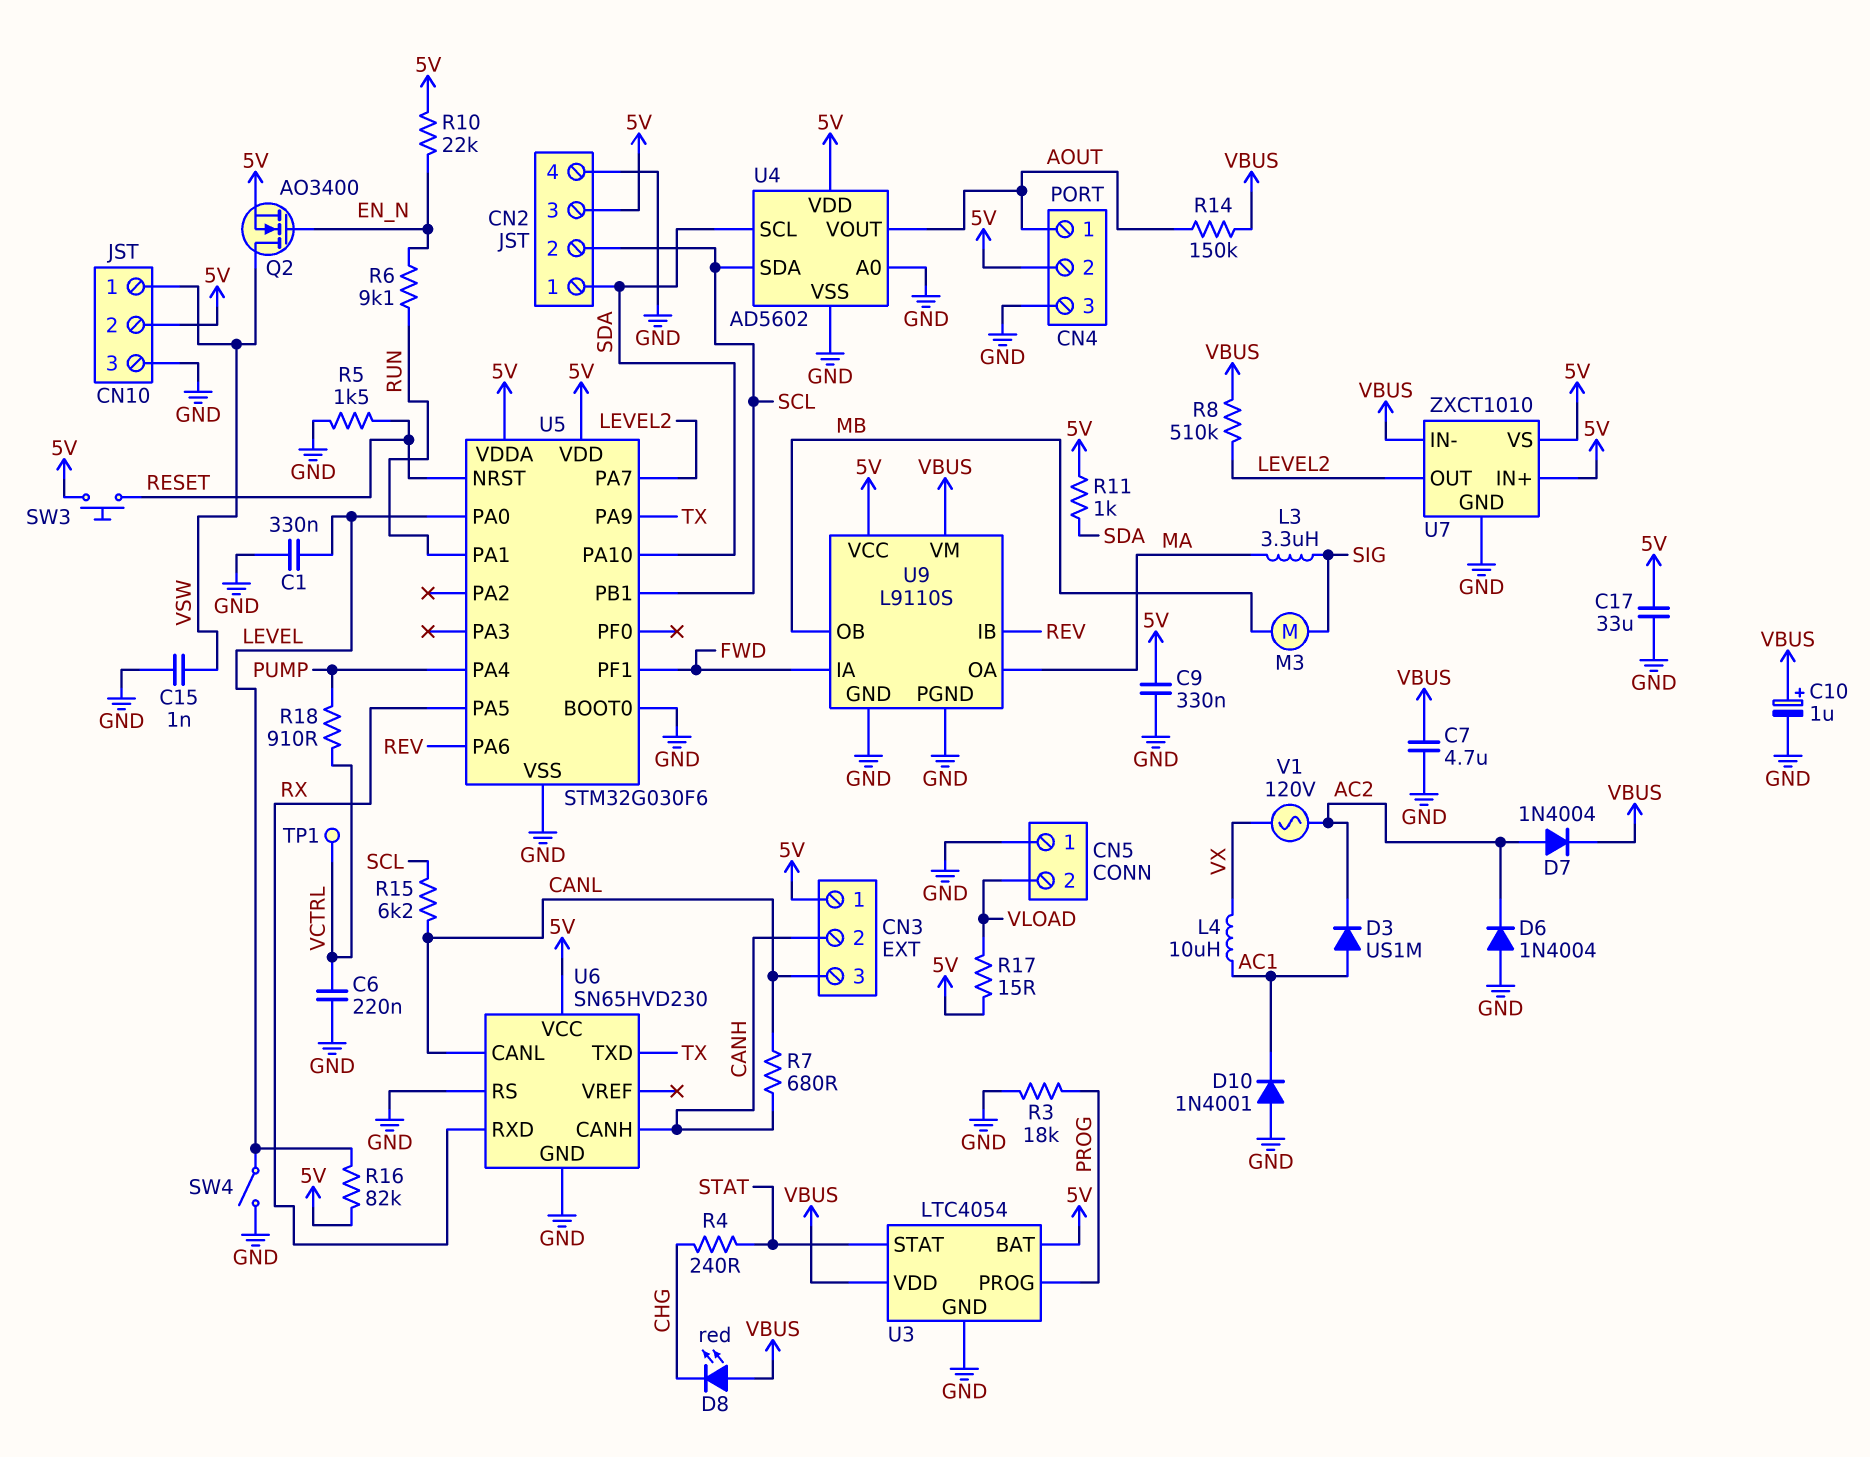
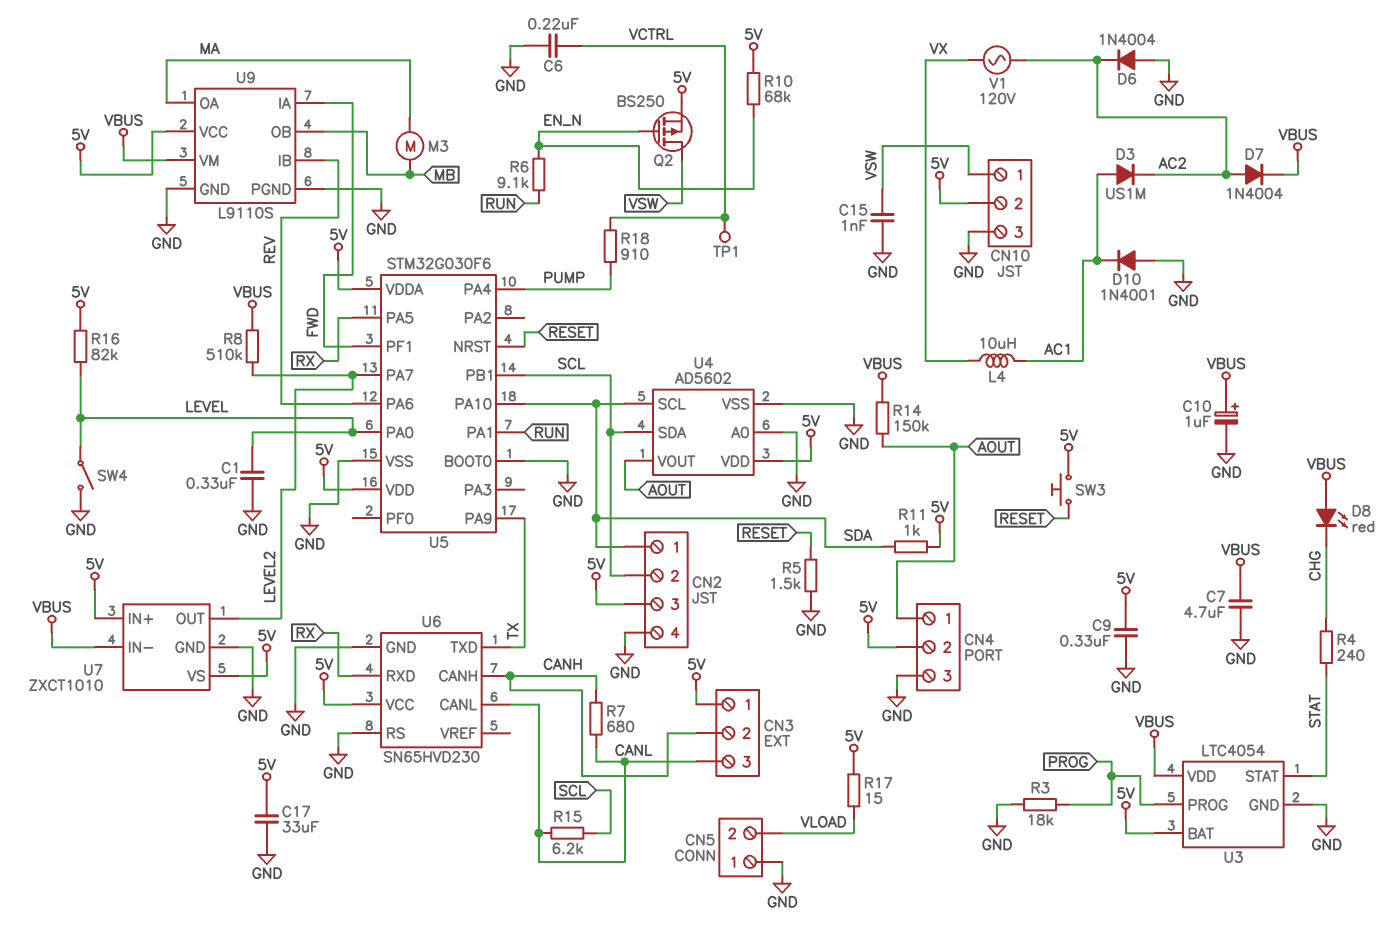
L3: 3.3uH (MA, SIG) -> none
M3: motor (MB, SIG) -> motor (MA, MB)
Q2: NMOS AO3400 (G EN_N, D VSW, S 5V) -> PMOS BS250 (G EN_N, D VSW, S 5V)
R10: 22k (5V, EN_N) -> 68k (5V, EN_N)

